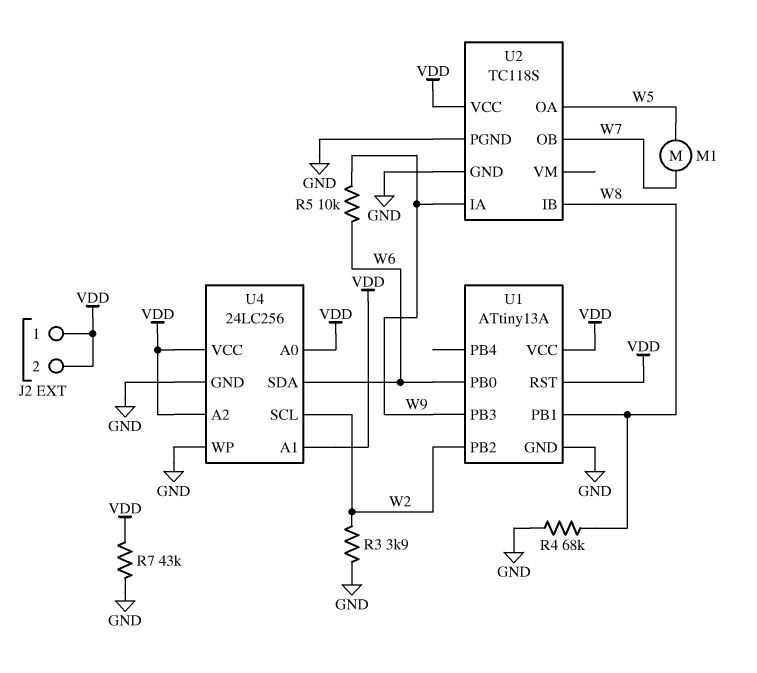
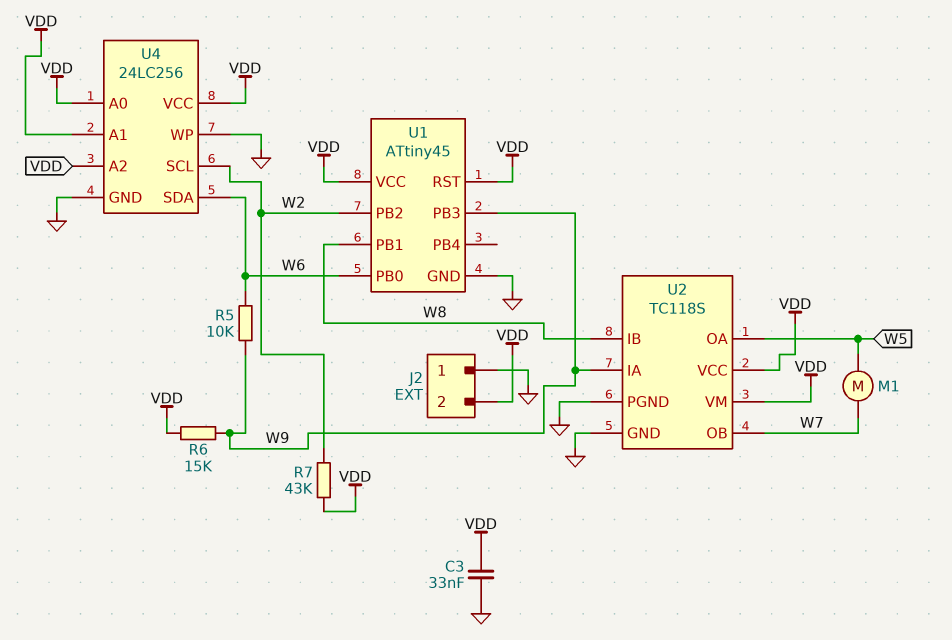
C3: none -> 33nF (GND, VDD)
J2 pin 1: VDD -> GND
R3: 3.9k (GND, W2) -> none
R4: 68k (GND, W8) -> none
R6: none -> 15k (VDD, W9)
R7: 43k (GND, VDD) -> 43k (VDD, W2)
U1: ATtiny13A -> ATtiny45
U2 pin VM: none -> VDD

